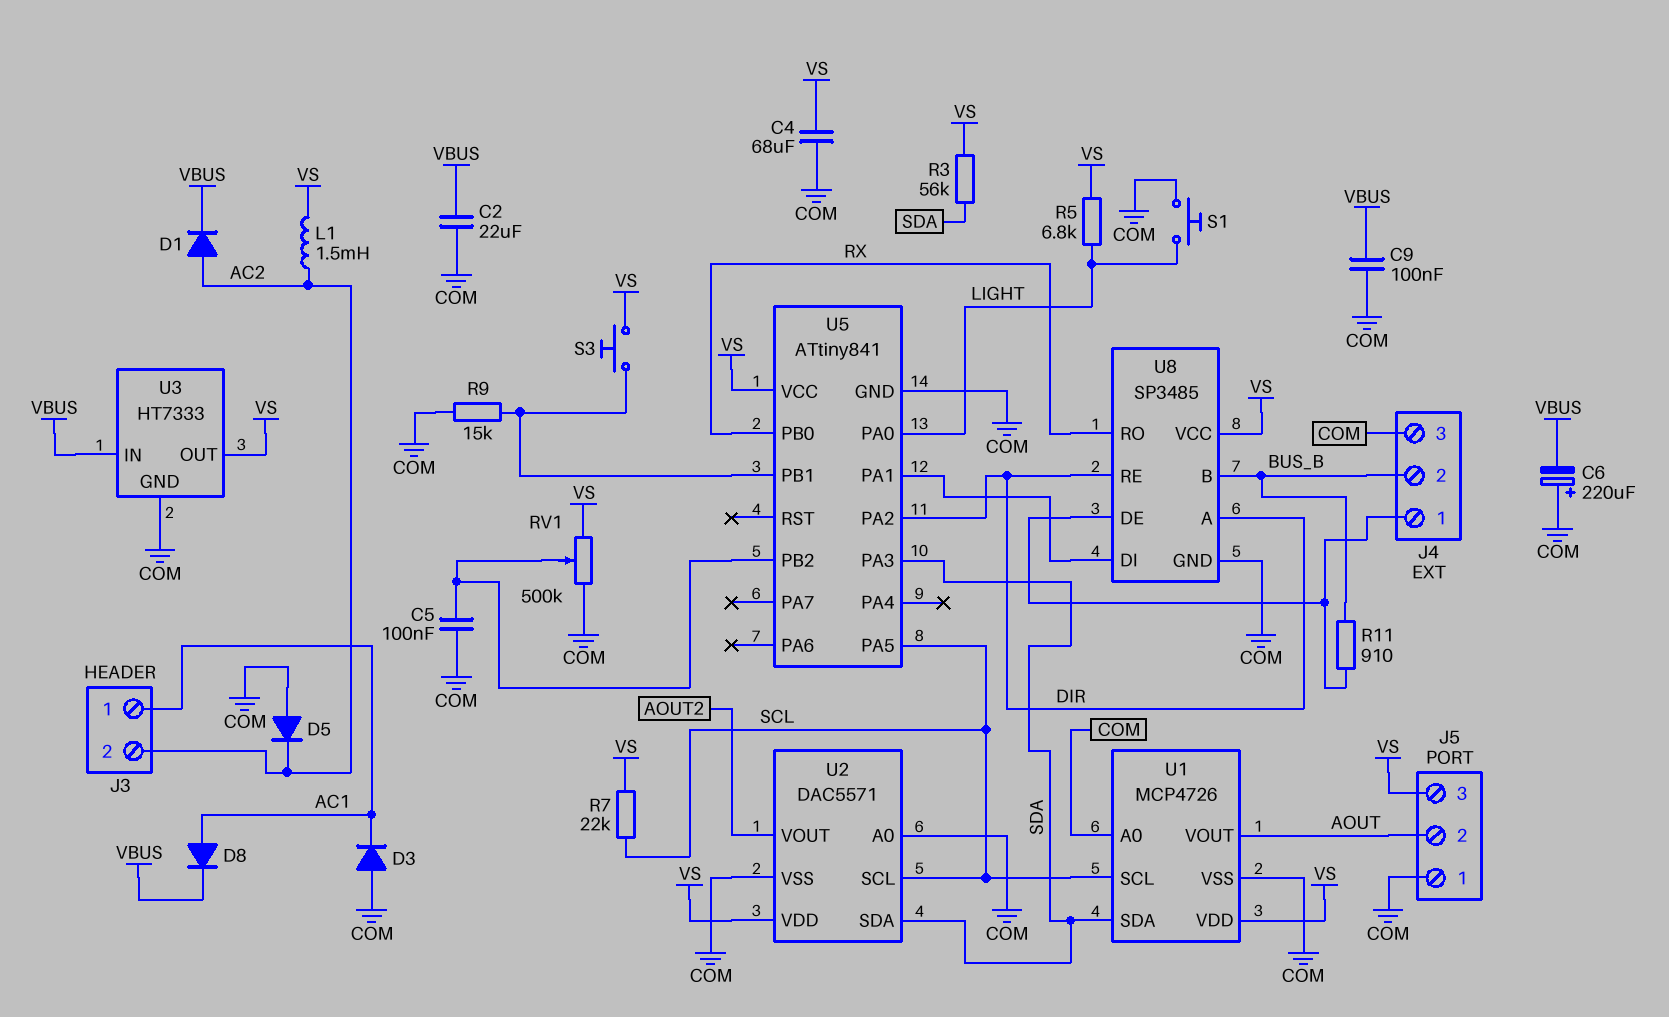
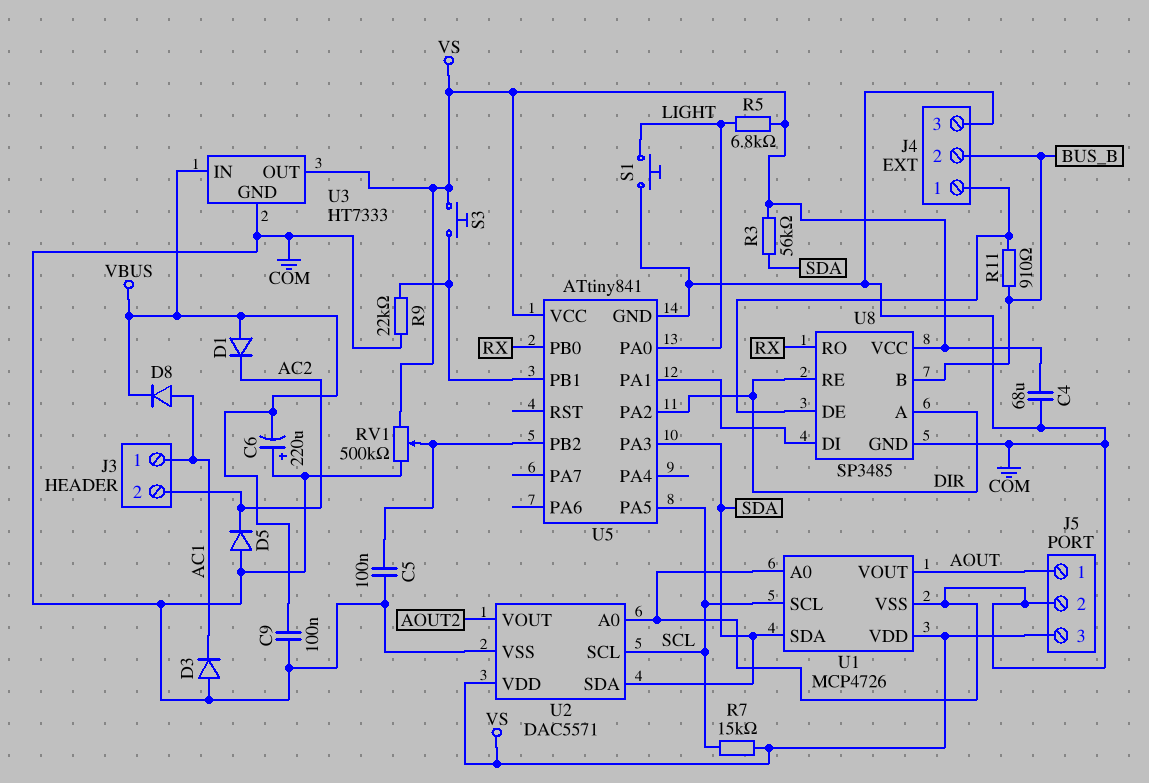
C2: 22uF (COM, VBUS) -> none
D1: diode (A AC2, K VBUS) -> diode (A VBUS, K AC2)
J5 pin 1: COM -> AOUT
J5 pin 2: AOUT -> COM
L1: 1.5mH (AC2, VS) -> none
R7: 22k (SCL, VS) -> 15k (SCL, VS)
R9: 15k (COM, U5/PB1) -> 22k (COM, U5/PB1)

